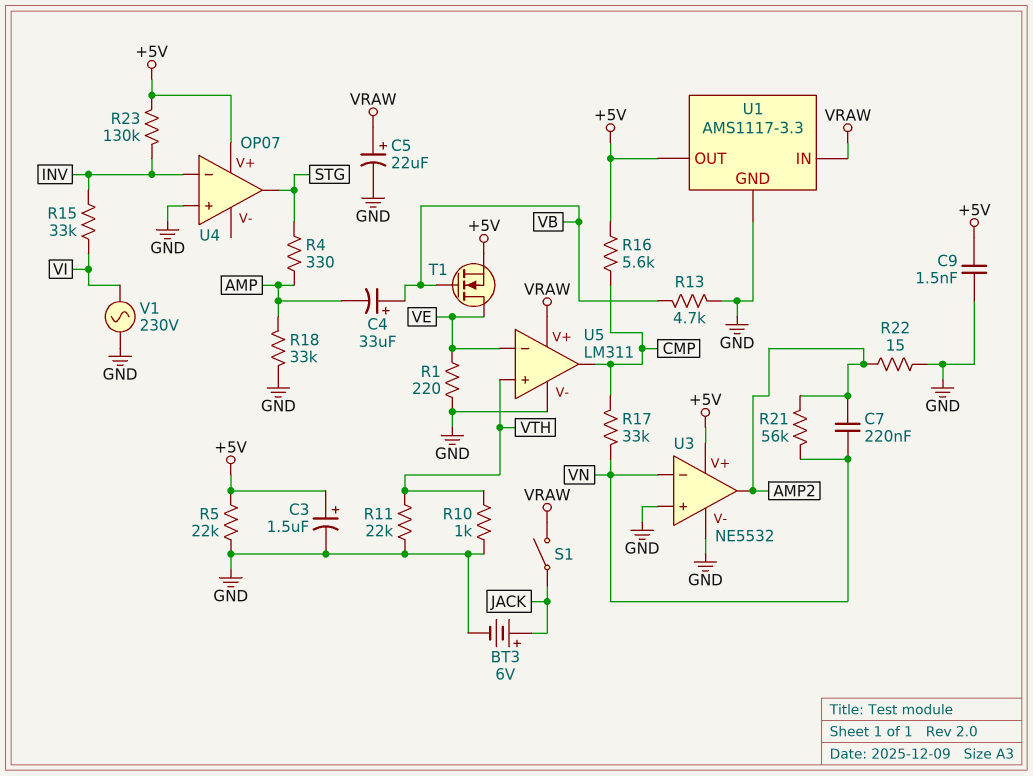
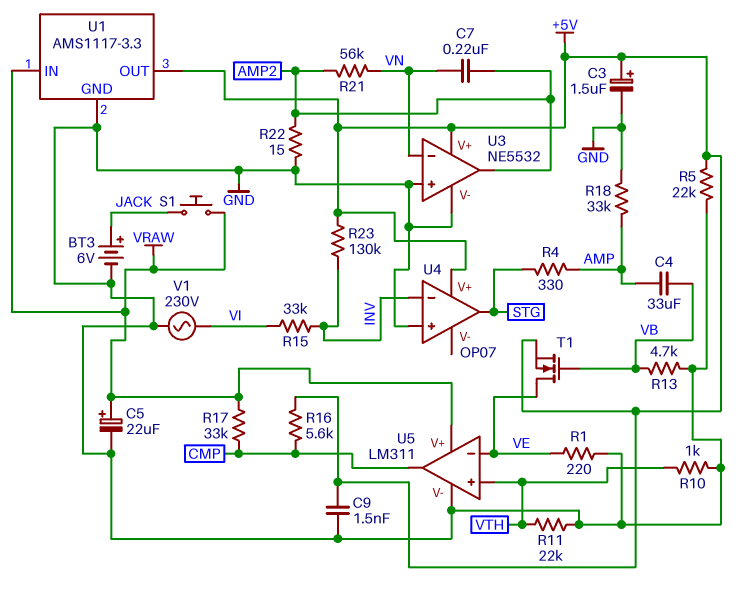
C4: 33uF (plus VB, minus AMP) -> 33uF (AMP, VB)
R17: 33k (CMP, VN) -> 33k (CMP, VRAW)
S1: switch (JACK, VRAW) -> button (JACK, VRAW)

